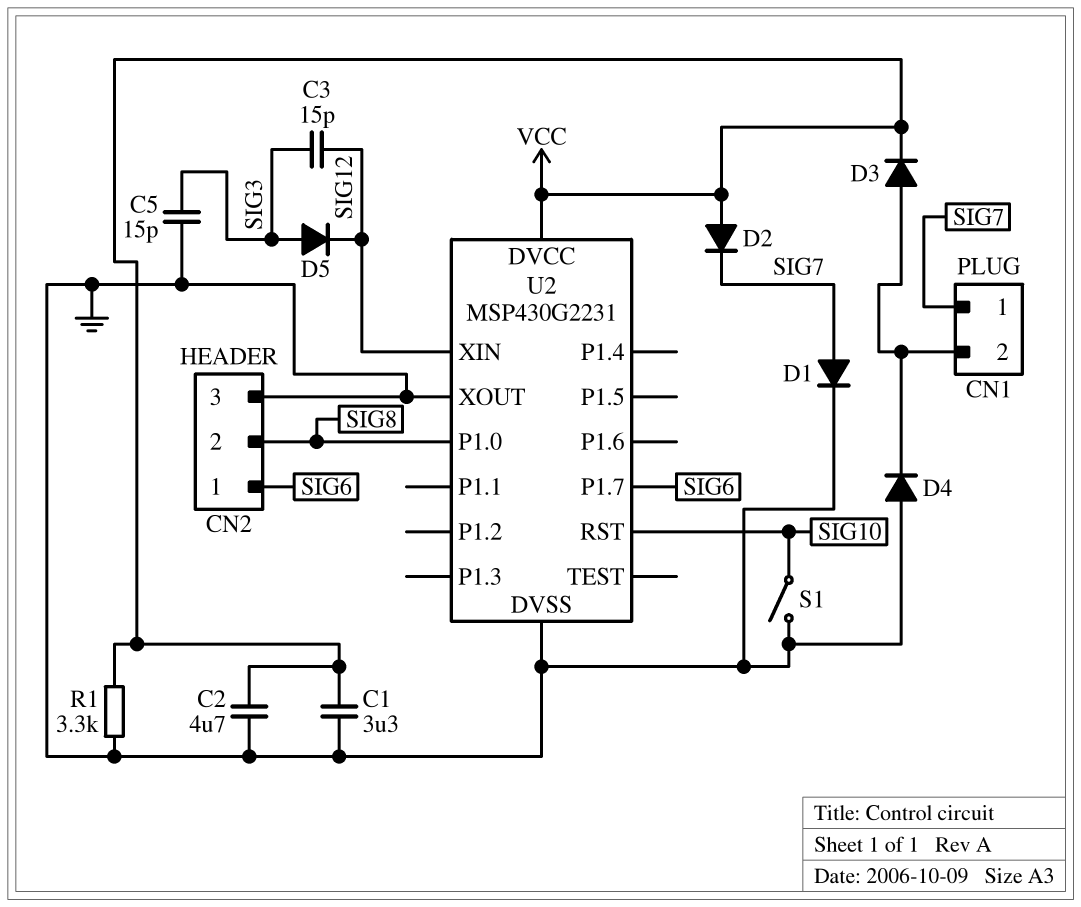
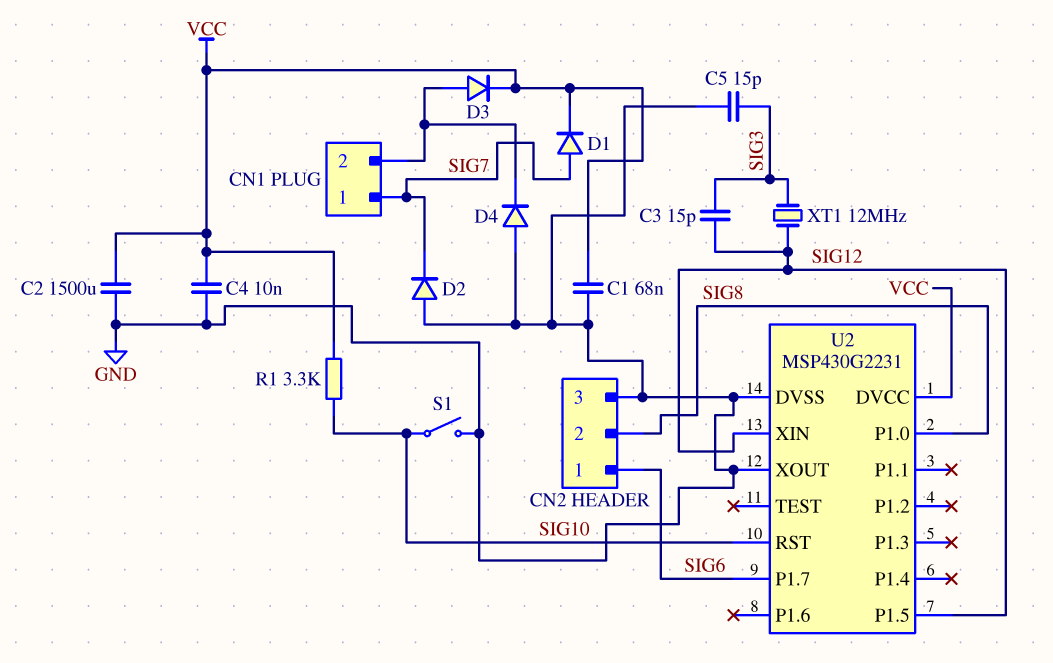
C1: 3.3uF (GND, VCC) -> 68nF (GND, VCC)
C2: 4.7uF (GND, VCC) -> 1500uF (GND, VCC)
C4: none -> 10nF (GND, VCC)
D1: diode (A SIG7, K GND) -> diode (A SIG7, K VCC)
D2: diode (A VCC, K SIG7) -> diode (A GND, K SIG7)
D5: diode (A SIG3, K SIG12) -> none
R1: 3.3k (GND, VCC) -> 3.3k (SIG10, VCC)
U2 pin P1.5: none -> SIG12
XT1: none -> 12MHz (SIG3, SIG12)

